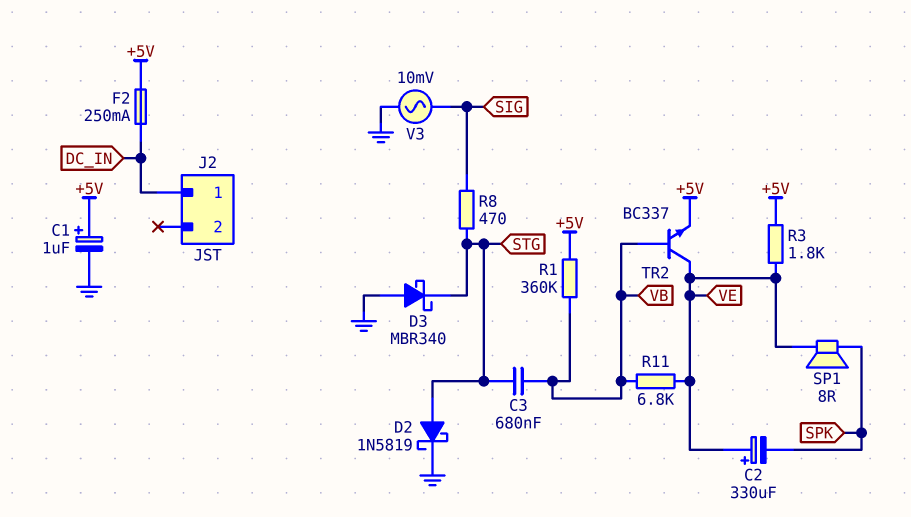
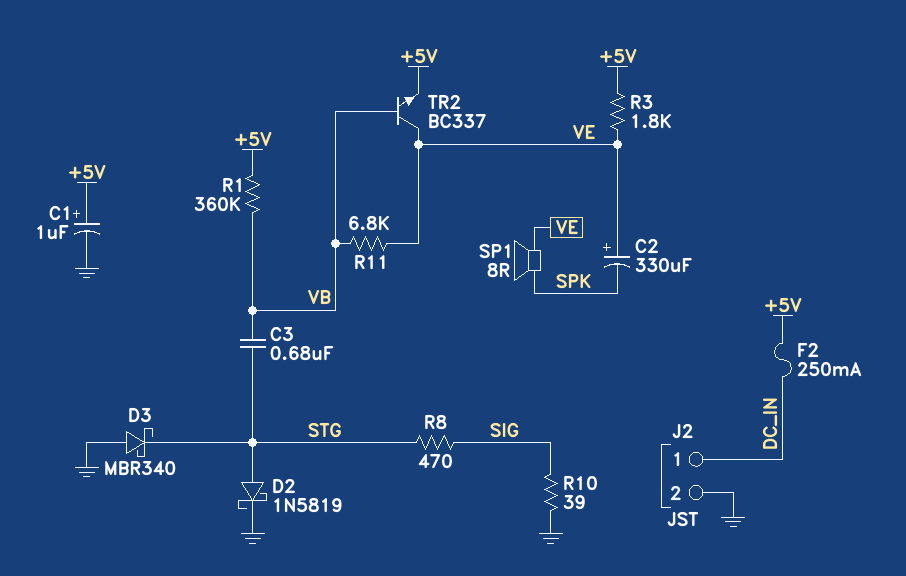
J2 pin 2: none -> GND
R10: none -> 39 (GND, SIG)
V3: AC 10mV (GND, SIG) -> none

